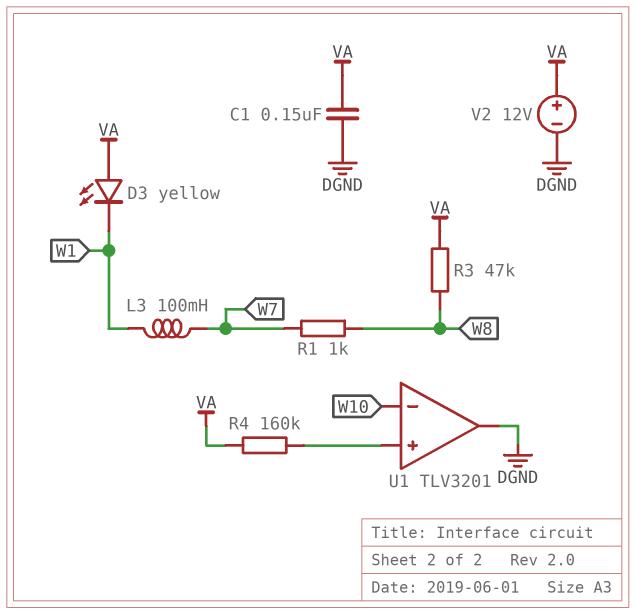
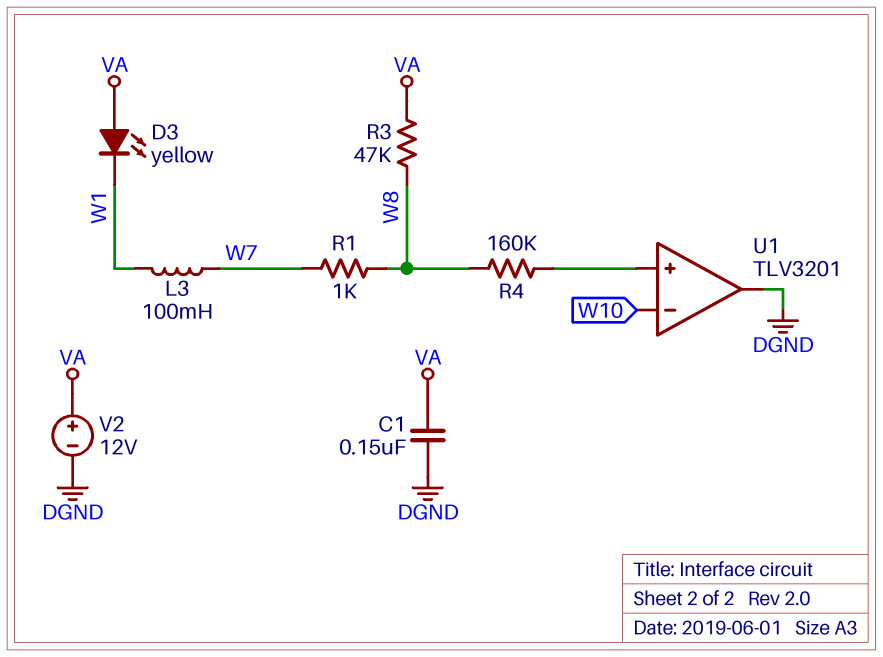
R4: 160k (U1/in+, VA) -> 160k (U1/in+, W8)

